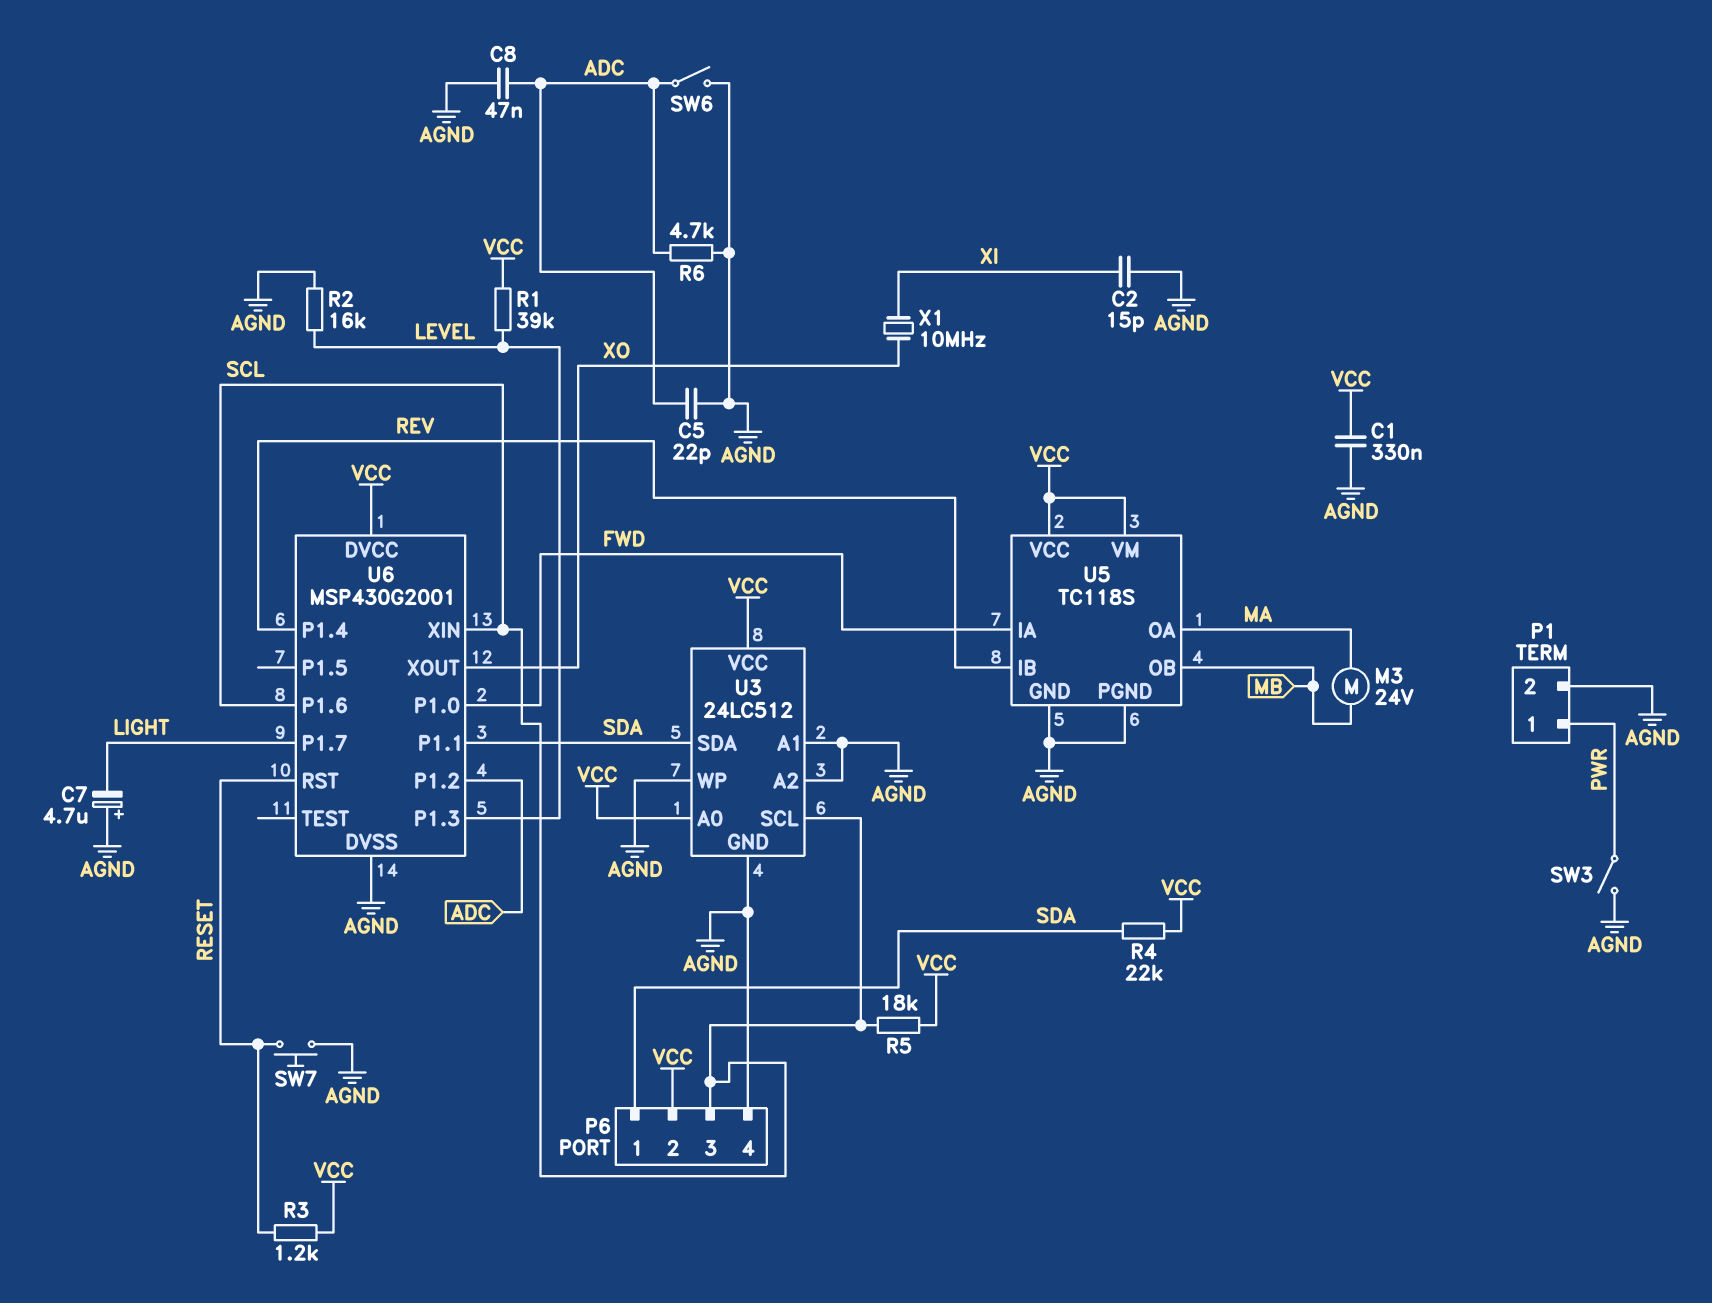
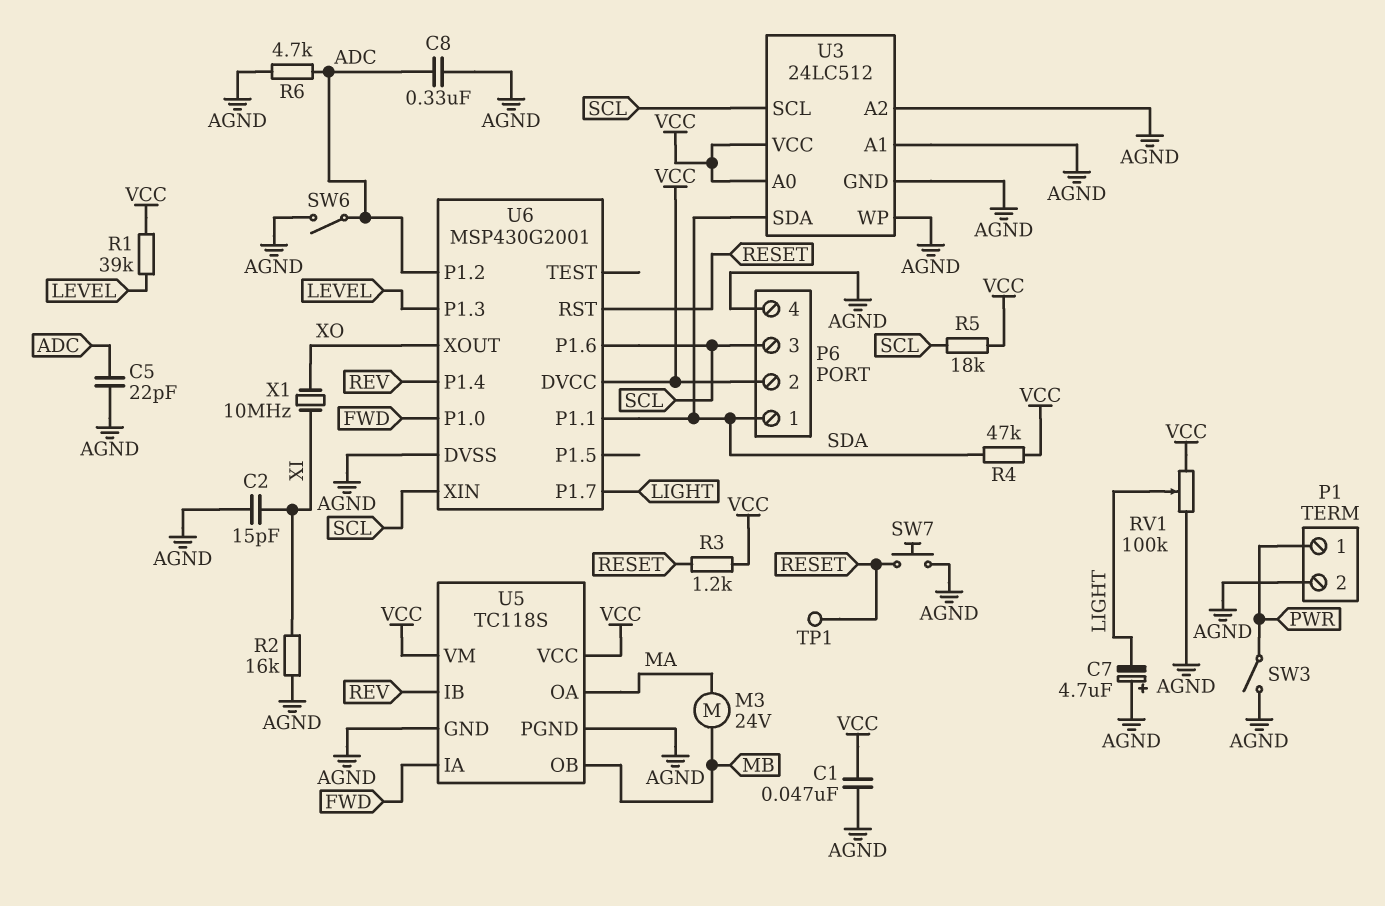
C1: 330nF (AGND, VCC) -> 47nF (AGND, VCC)
C8: 47nF (ADC, AGND) -> 330nF (ADC, AGND)
R2: 16k (AGND, LEVEL) -> 16k (AGND, XI)
R4: 22k (SDA, VCC) -> 47k (SDA, VCC)
RV1: none -> 100k (AGND, VCC, wiper LIGHT)
TP1: none -> test point (RESET)

